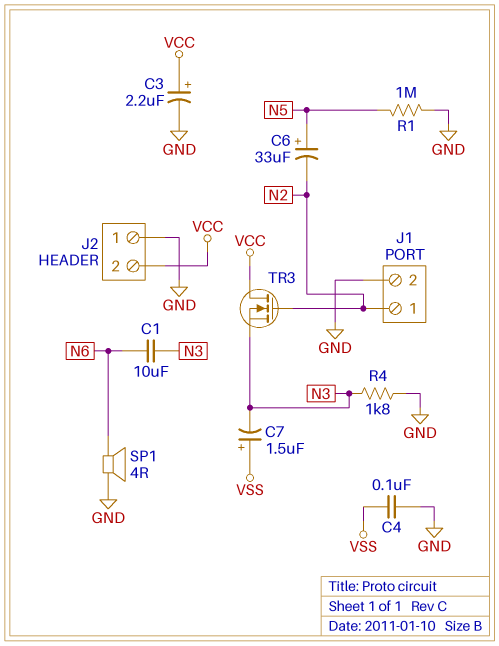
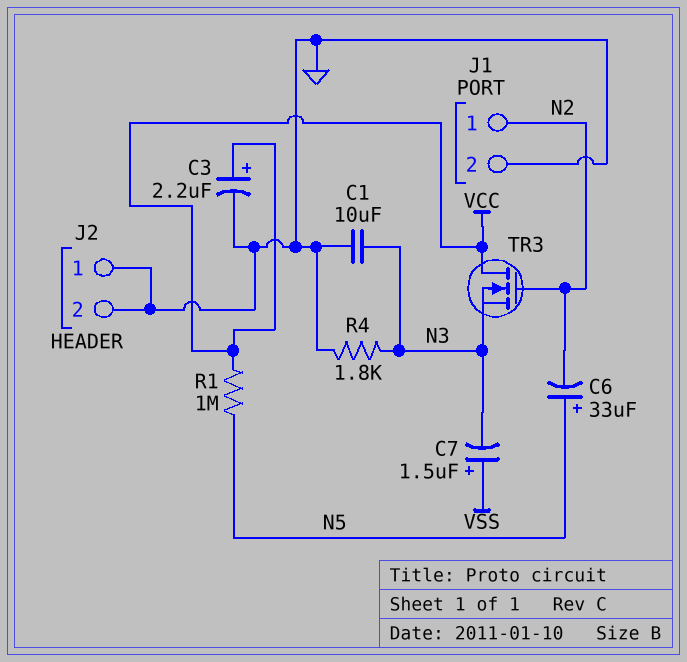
C1: 10uF (N3, N6) -> 10uF (GND, N3)
C4: 100nF (GND, VSS) -> none
J2 pin 2: VCC -> GND
R1: 1M (GND, N5) -> 1M (N5, VCC)
SP1: speaker 4R (GND, N6) -> none

